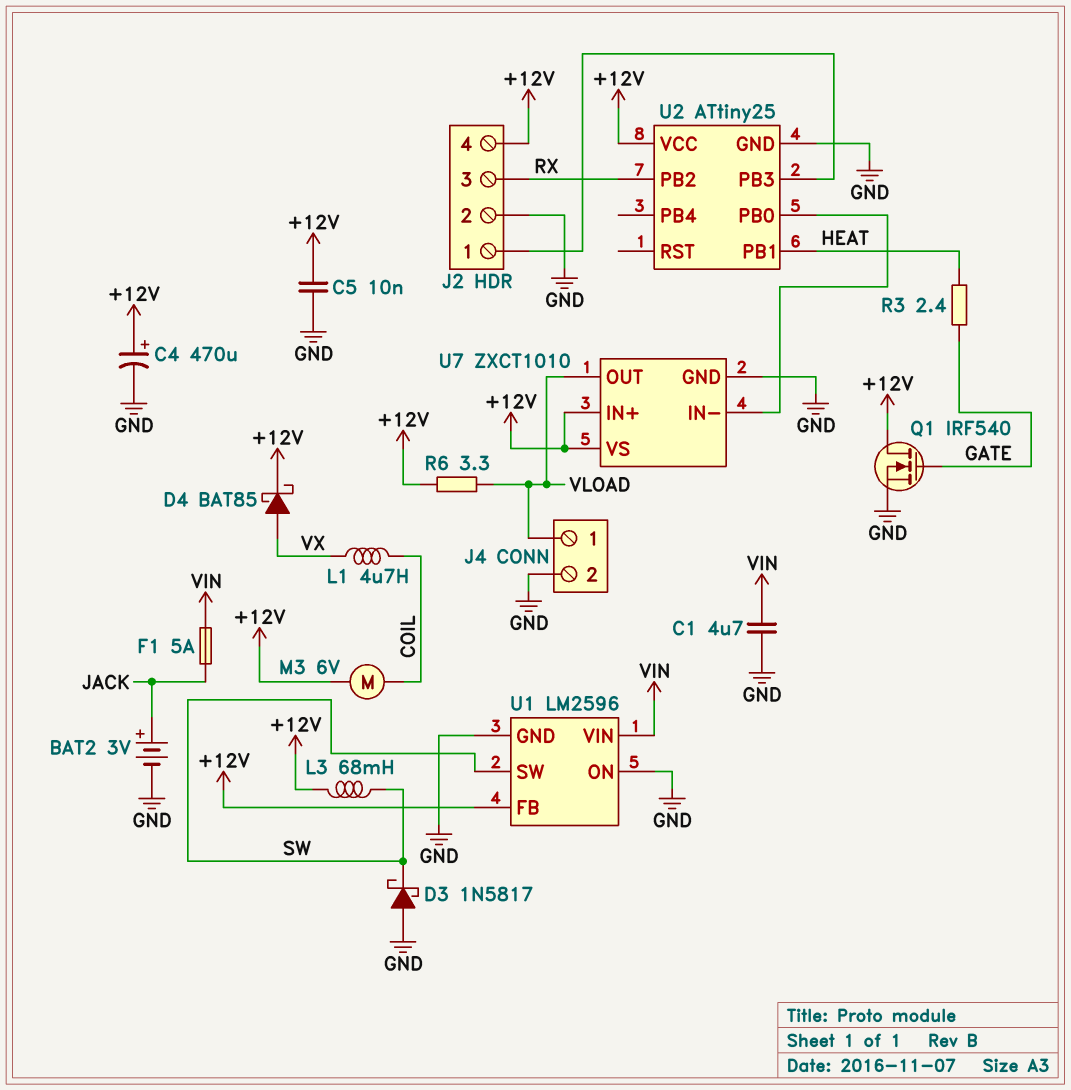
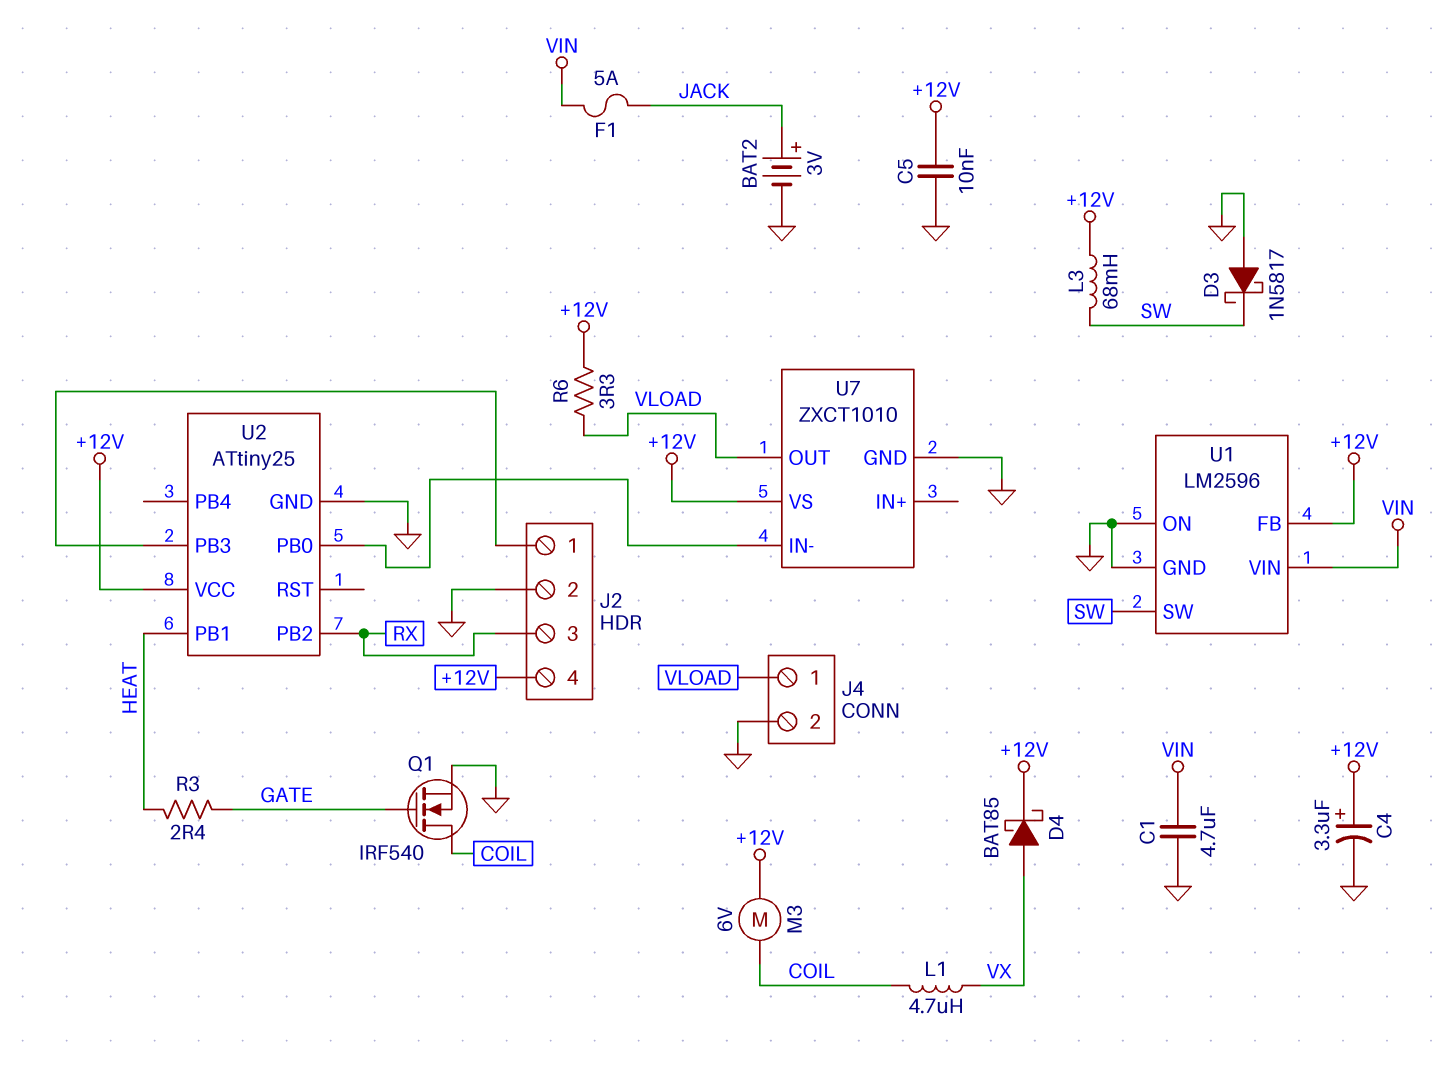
C4: 470uF (plus +12V, minus GND) -> 3.3uF (plus +12V, minus GND)
Q1: NMOS IRF540 (G GATE, D +12V, S GND) -> NMOS IRF540 (G GATE, D COIL, S GND)
U7 pin IN+: +12V -> none

